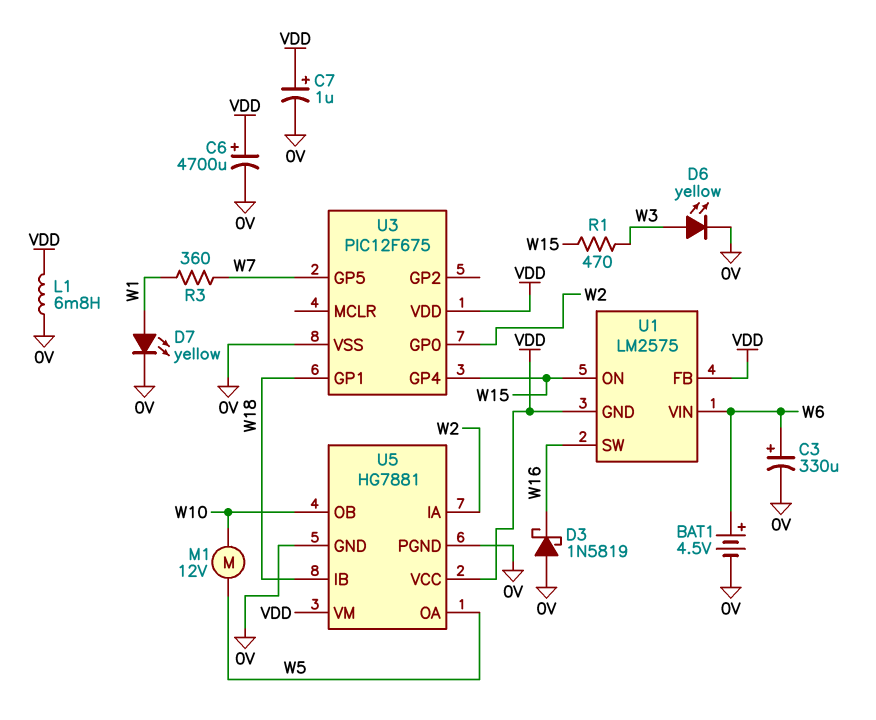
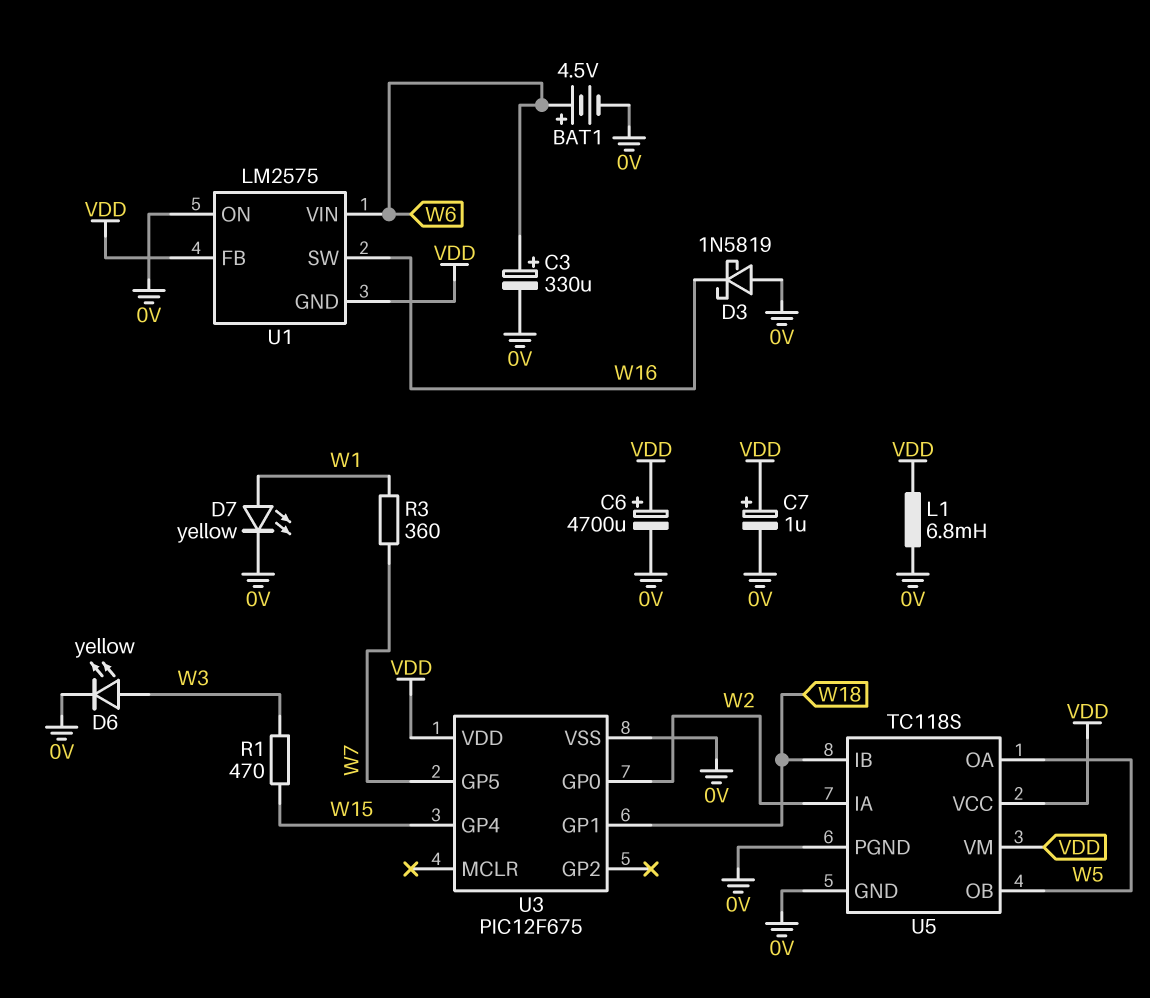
M1: motor 12V (W5, W10) -> none
U1 pin ON: W15 -> 0V
U5: HG7881 -> TC118S
U5 pin OB: W10 -> W5

